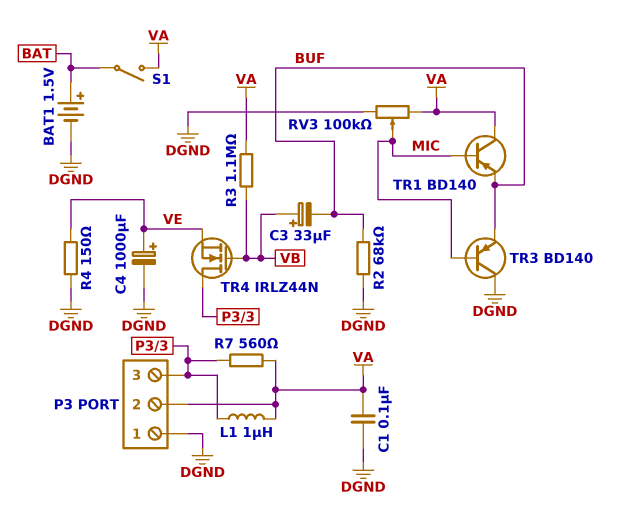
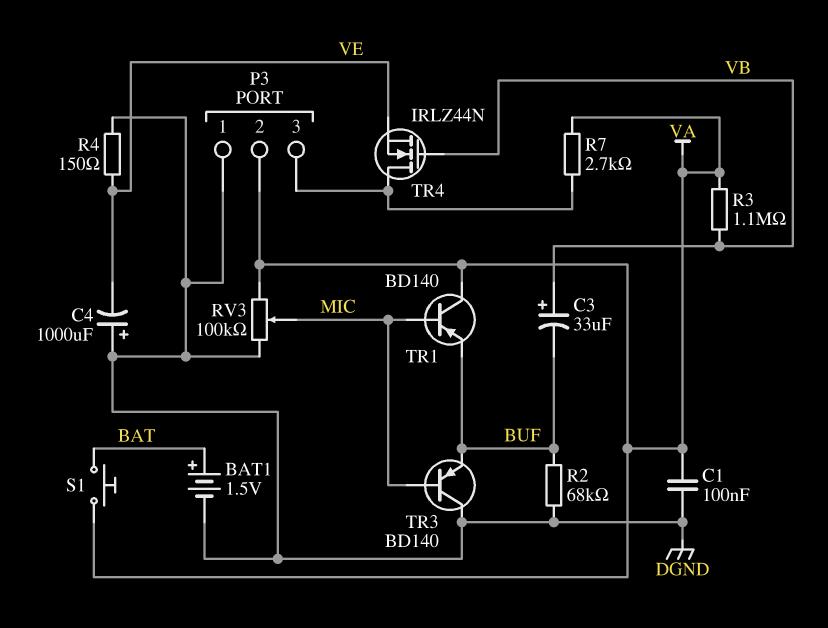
C4: 1000uF (plus VE, minus DGND) -> 1000uF (plus DGND, minus VE)
L1: 1uH (P3/3, VA) -> none
R7: 560 (P3/3, VA) -> 2.7k (P3/3, VA)
S1: switch (BAT, VA) -> button (BAT, VA)

